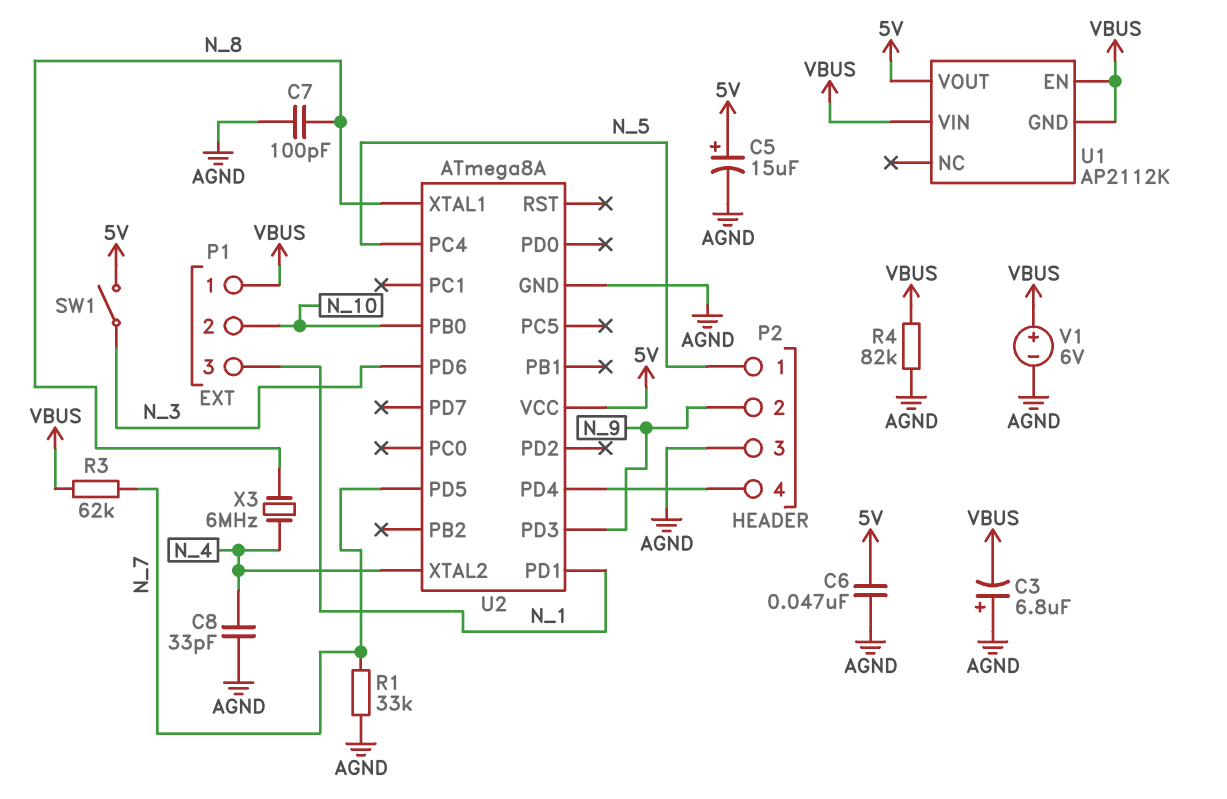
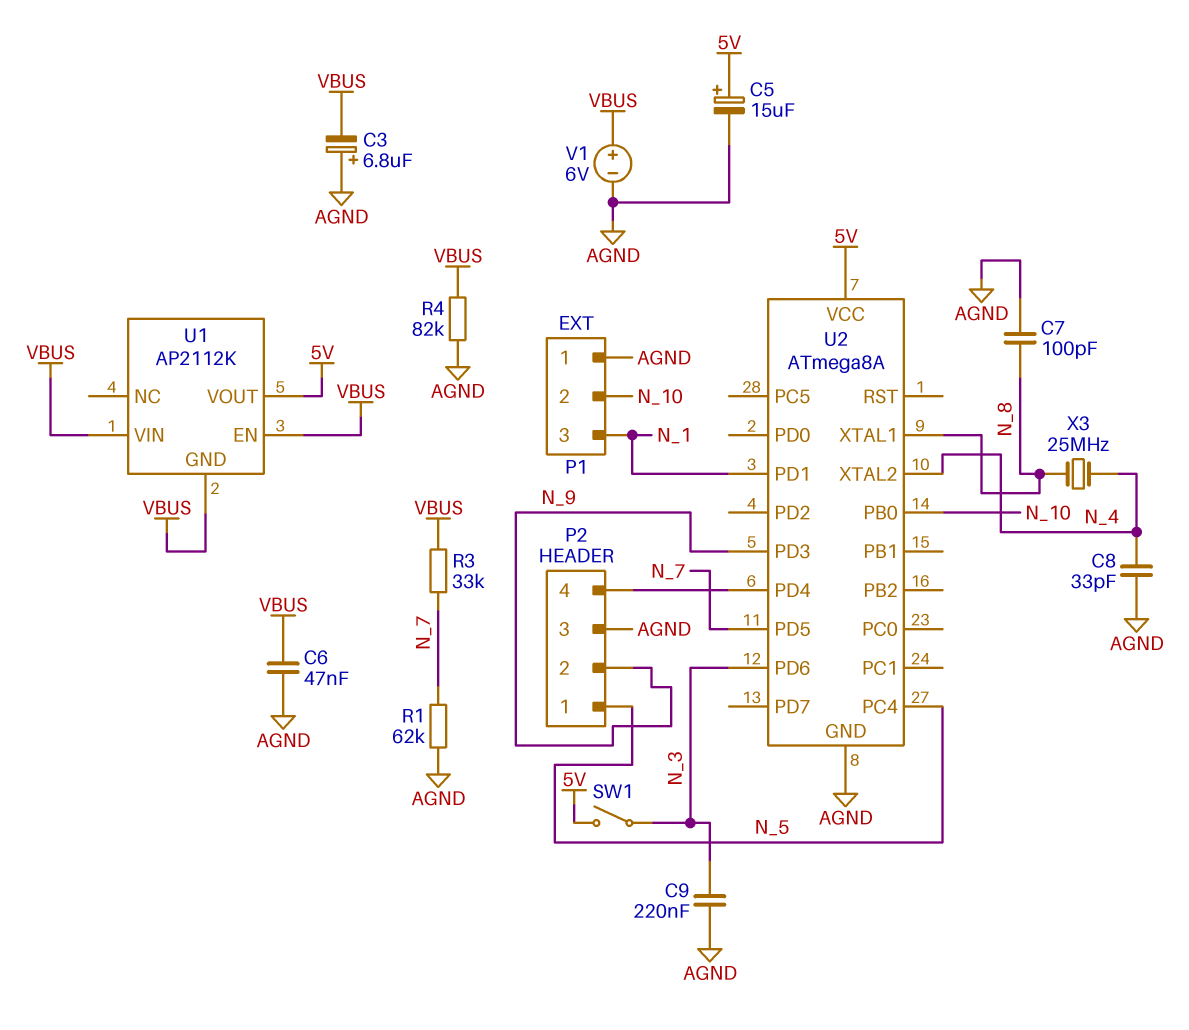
C6: 47nF (5V, AGND) -> 47nF (AGND, VBUS)
C9: none -> 220nF (AGND, N_3)
P1 pin 1: VBUS -> AGND
R1: 33k (AGND, N_7) -> 62k (AGND, N_7)
R3: 62k (N_7, VBUS) -> 33k (N_7, VBUS)
X3: 6MHz (N_4, N_8) -> 25MHz (N_4, N_8)

